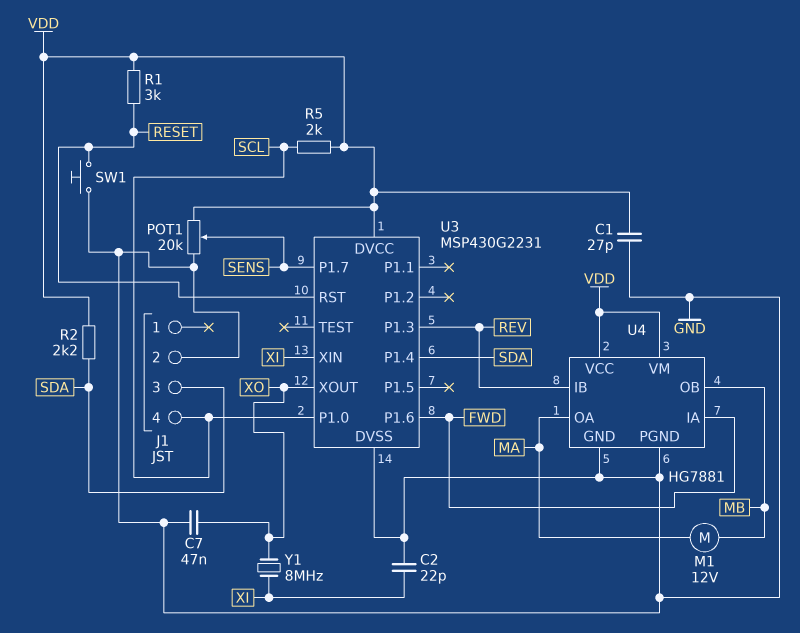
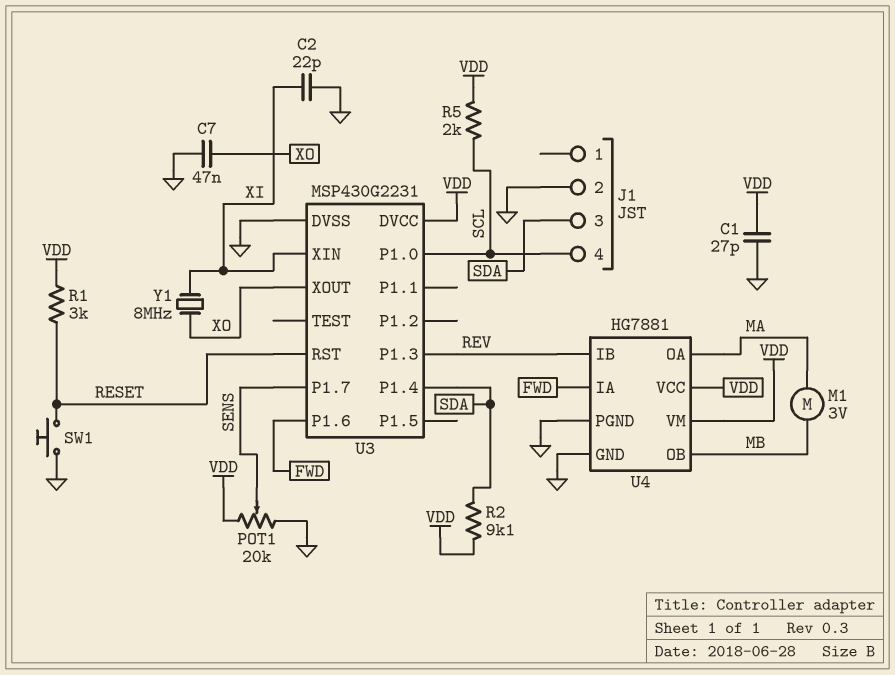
M1: motor 12V (MA, MB) -> motor 3V (MA, MB)
R2: 2.2k (SDA, VDD) -> 9.1k (SDA, VDD)

